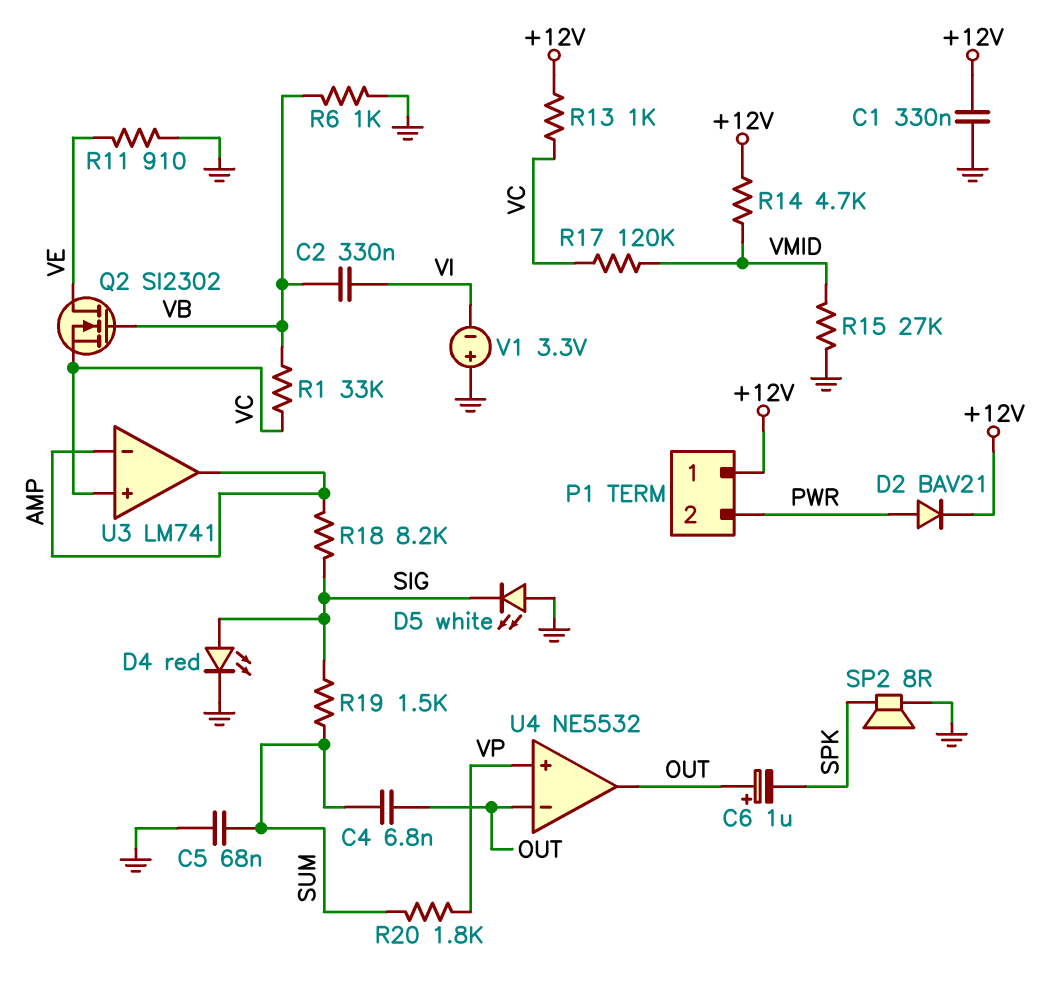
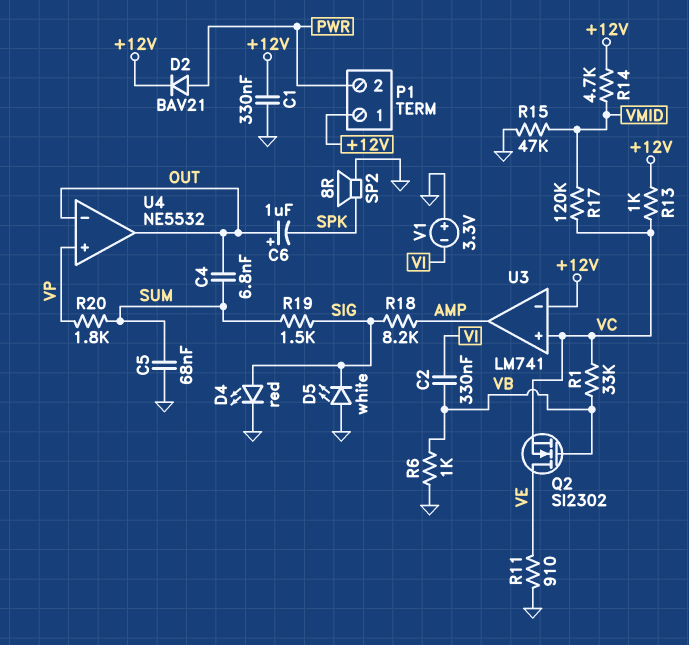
R15: 27k (GND, VMID) -> 47k (GND, VMID)
U3 pin in-: AMP -> +12V

